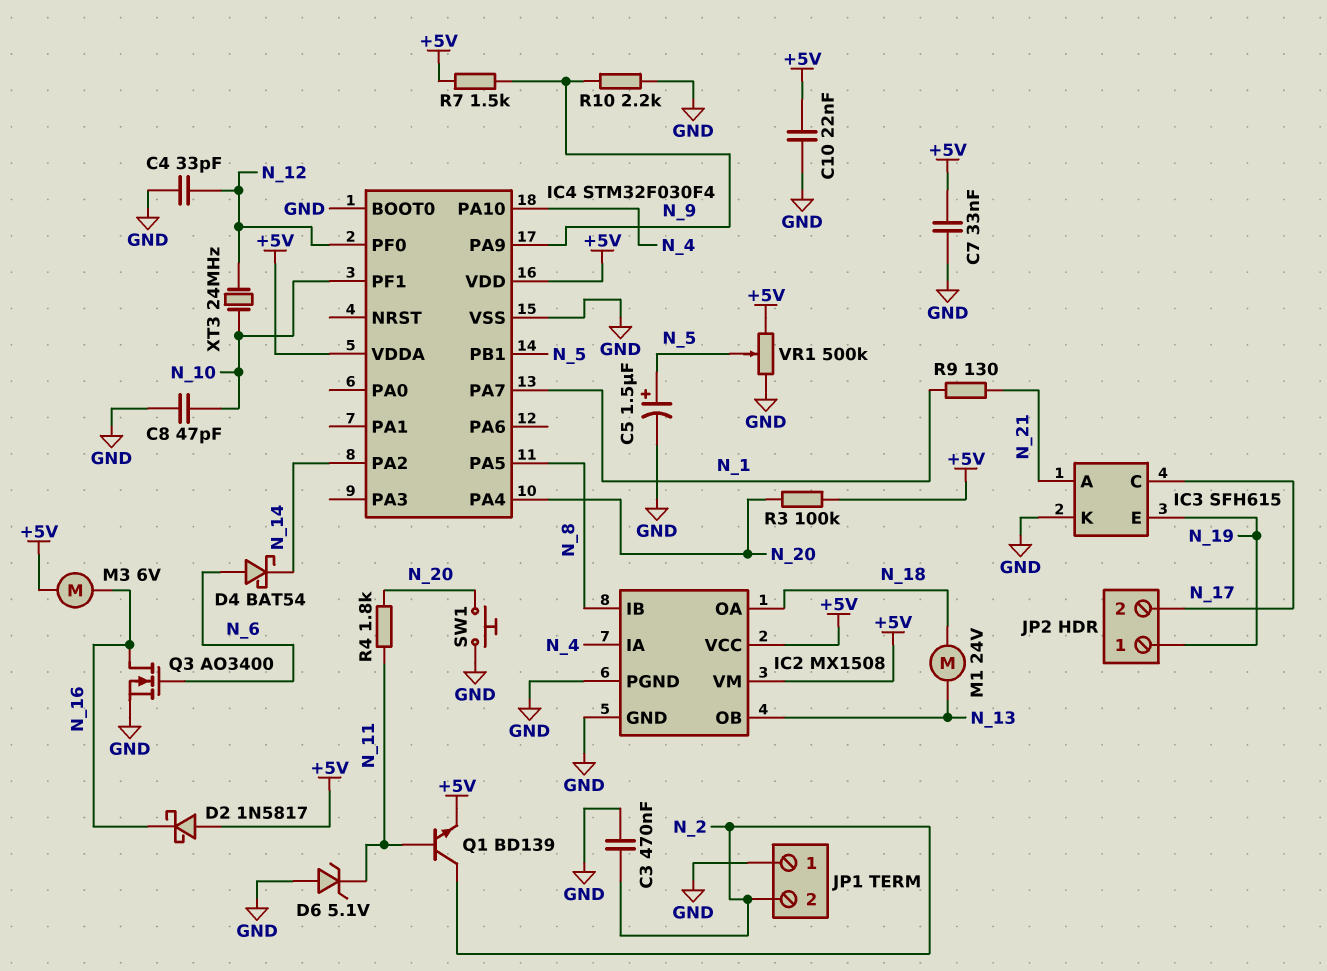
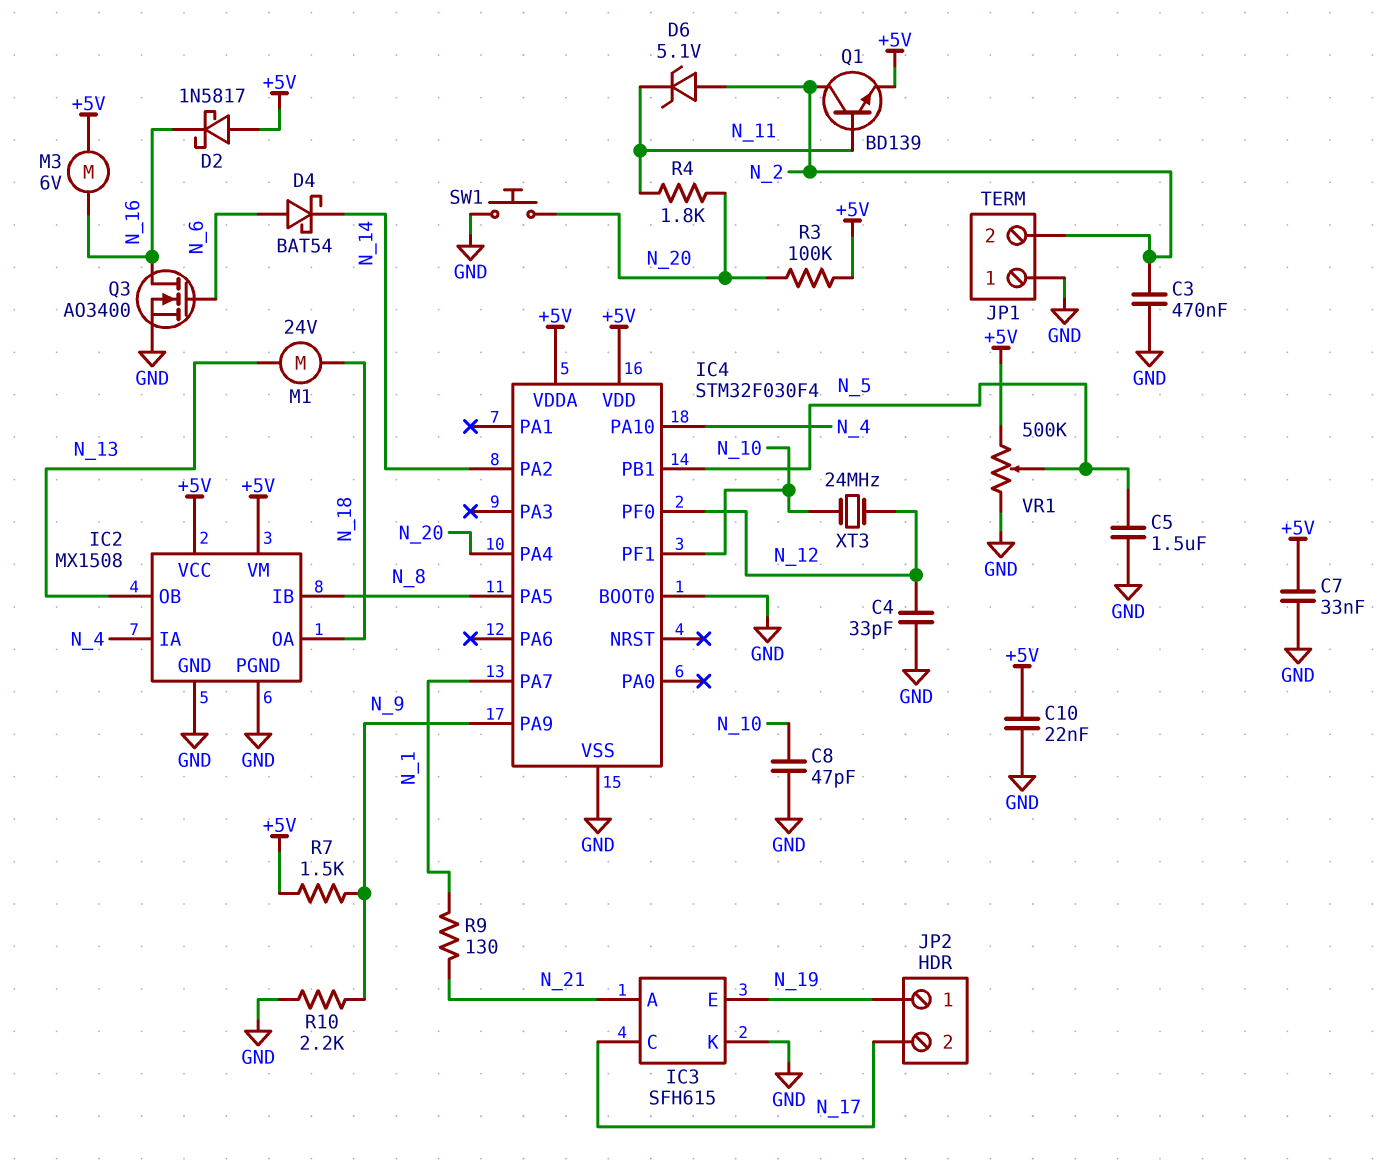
C5: 1.5uF (plus N_5, minus GND) -> 1.5uF (GND, N_5)
D6: zener 5.1V (A GND, K N_11) -> zener 5.1V (A N_2, K N_11)

